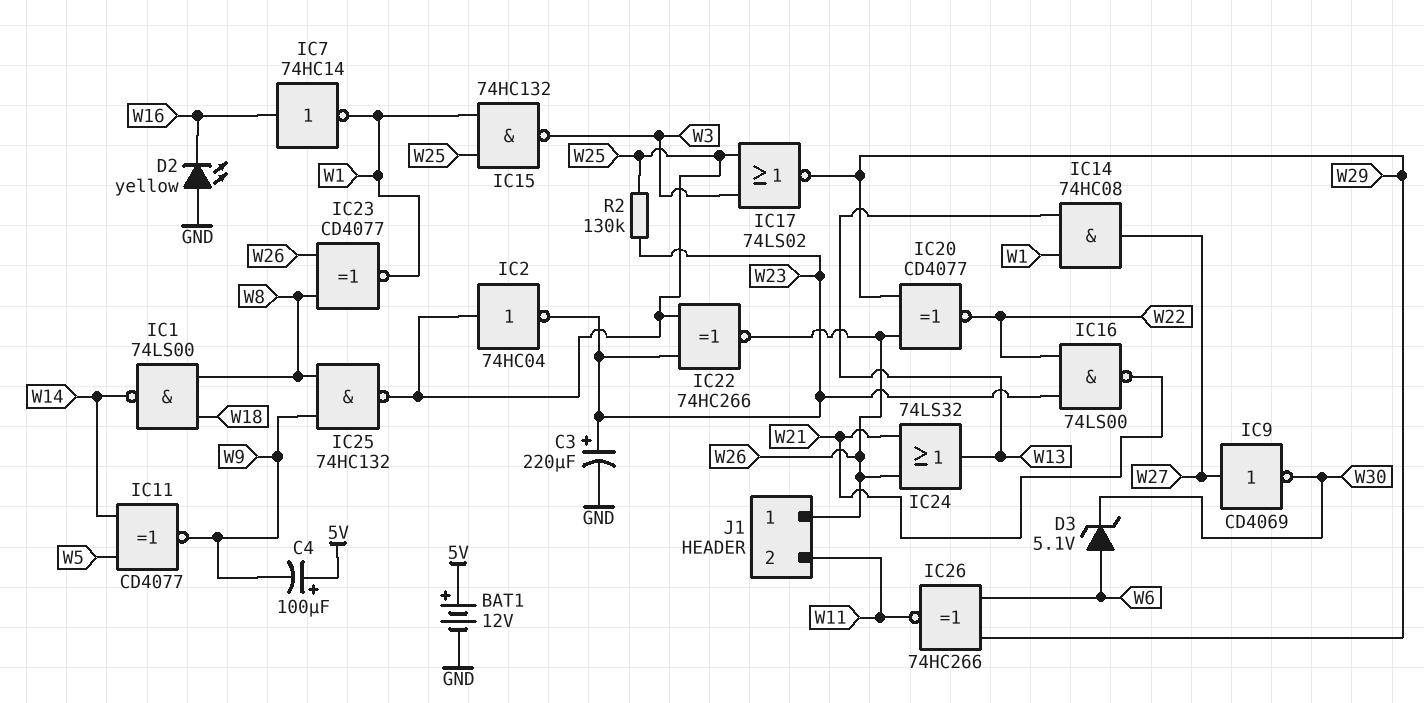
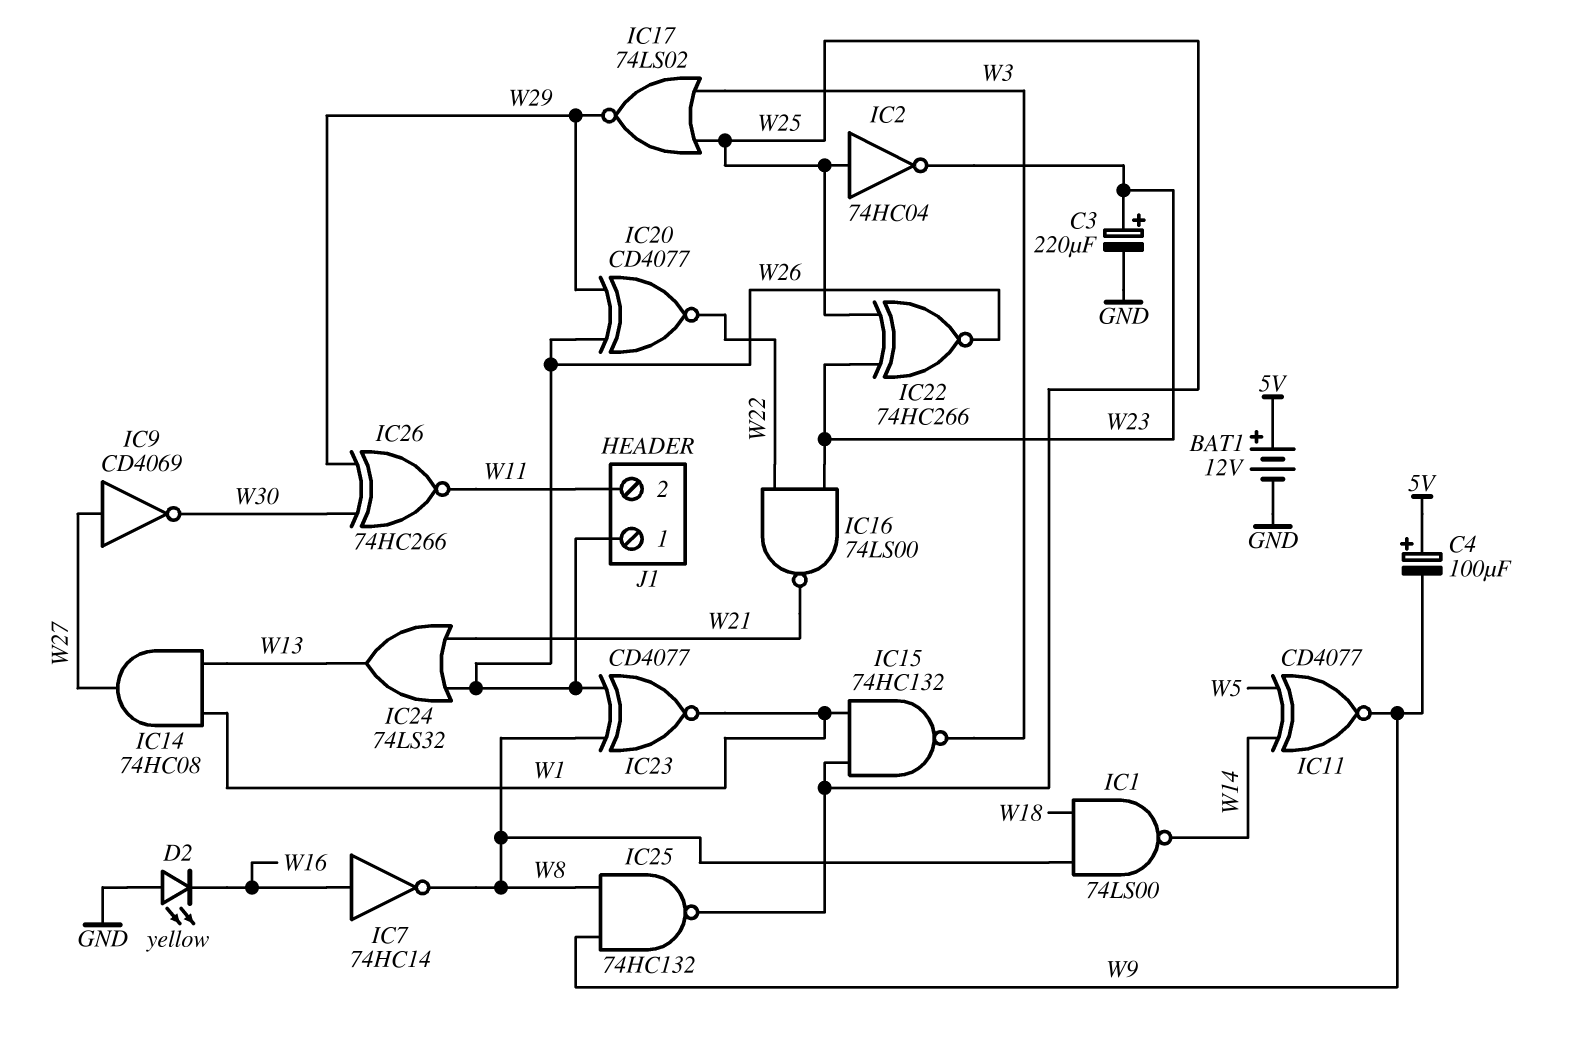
D3: zener 5.1V (A W6, K W30) -> none
IC7: NOT 74HC14 (in W16, out W1) -> NOT 74HC14 (in W16, out W8)
IC26: XNOR 74HC266 (in W6, in W29, out W11) -> XNOR 74HC266 (in W29, in W30, out W11)
R2: 130k (W23, W25) -> none

